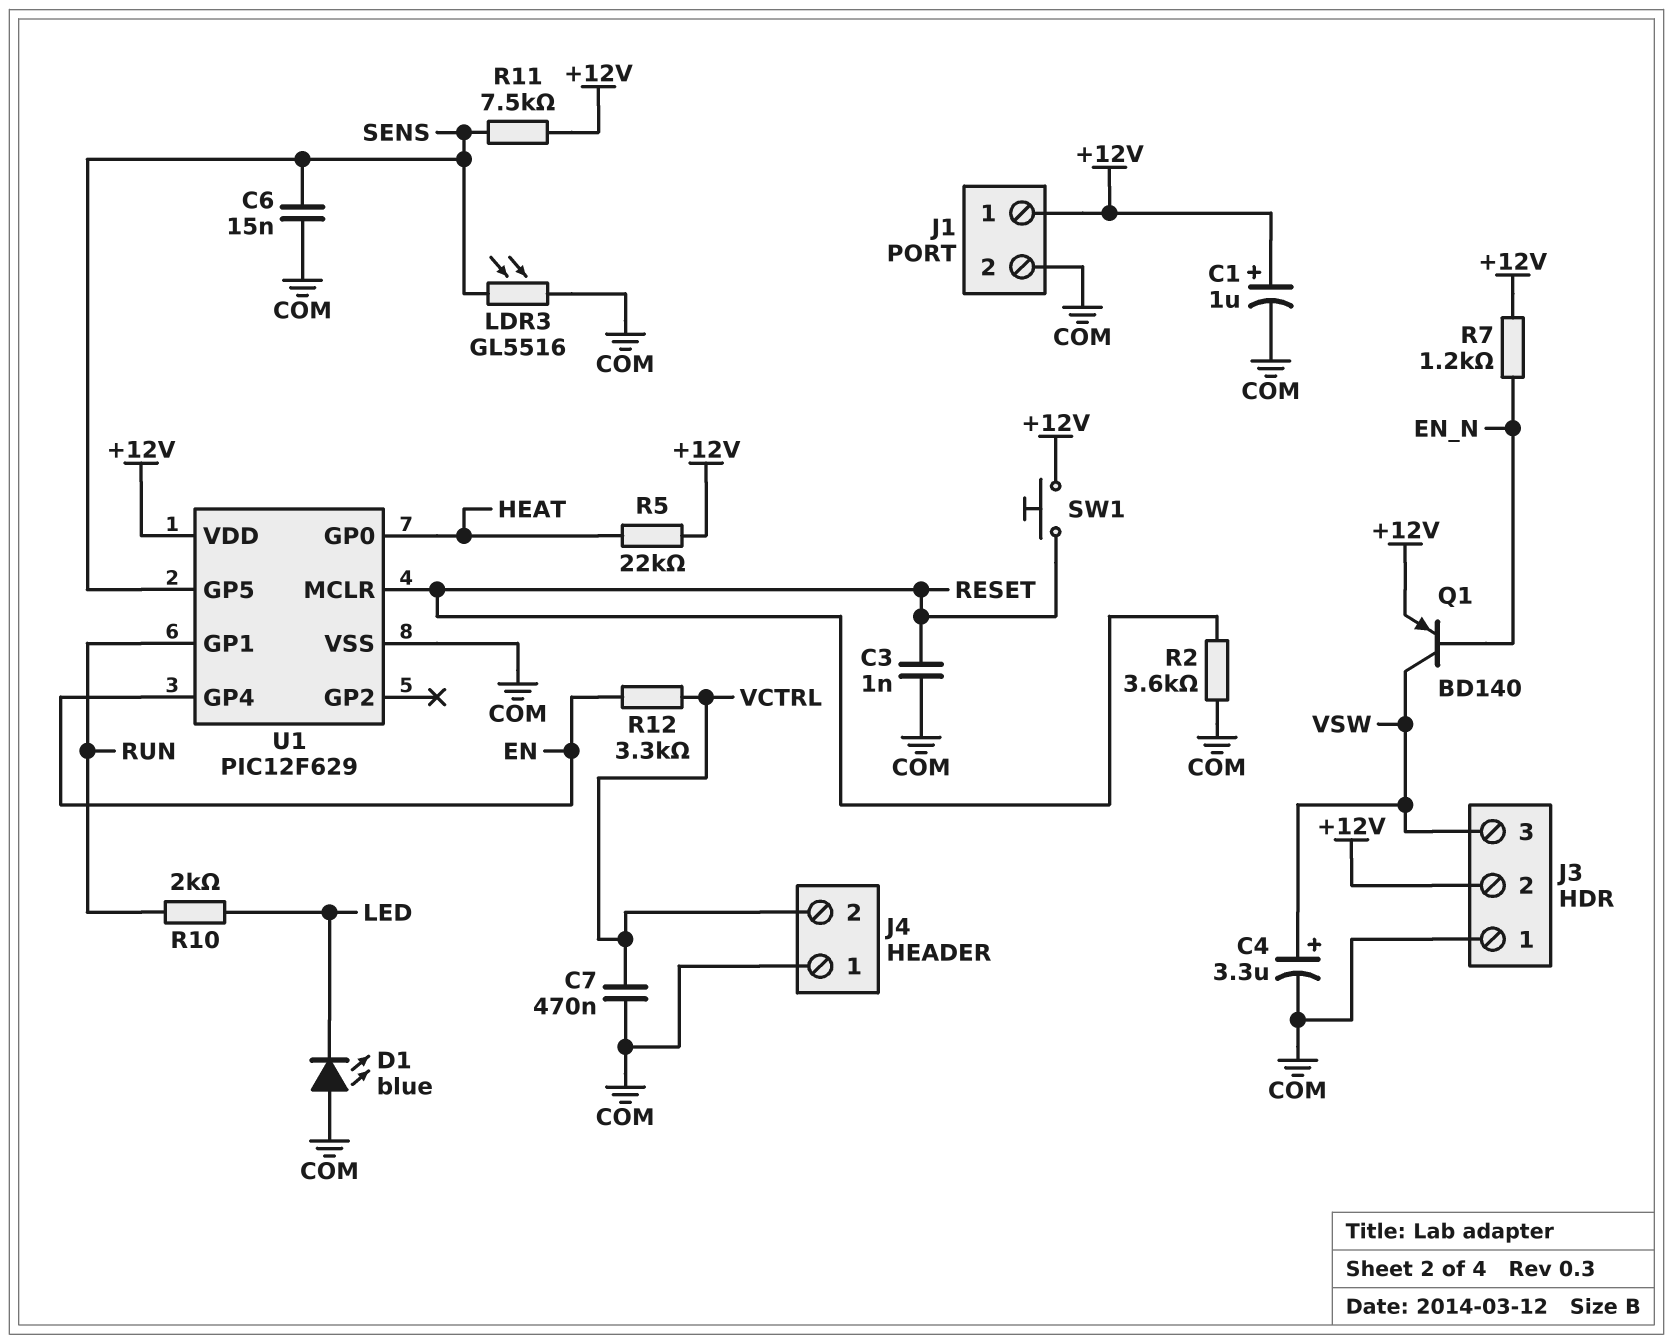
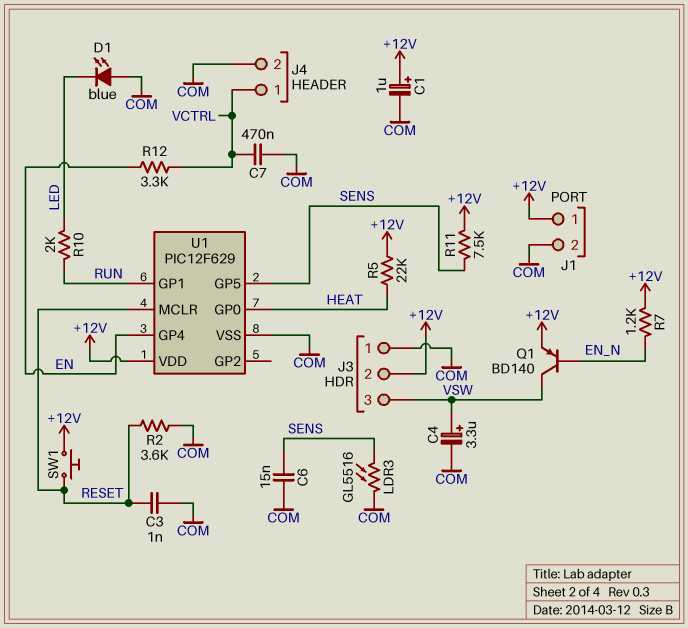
J4 pin 1: COM -> VCTRL
J4 pin 2: VCTRL -> COM

